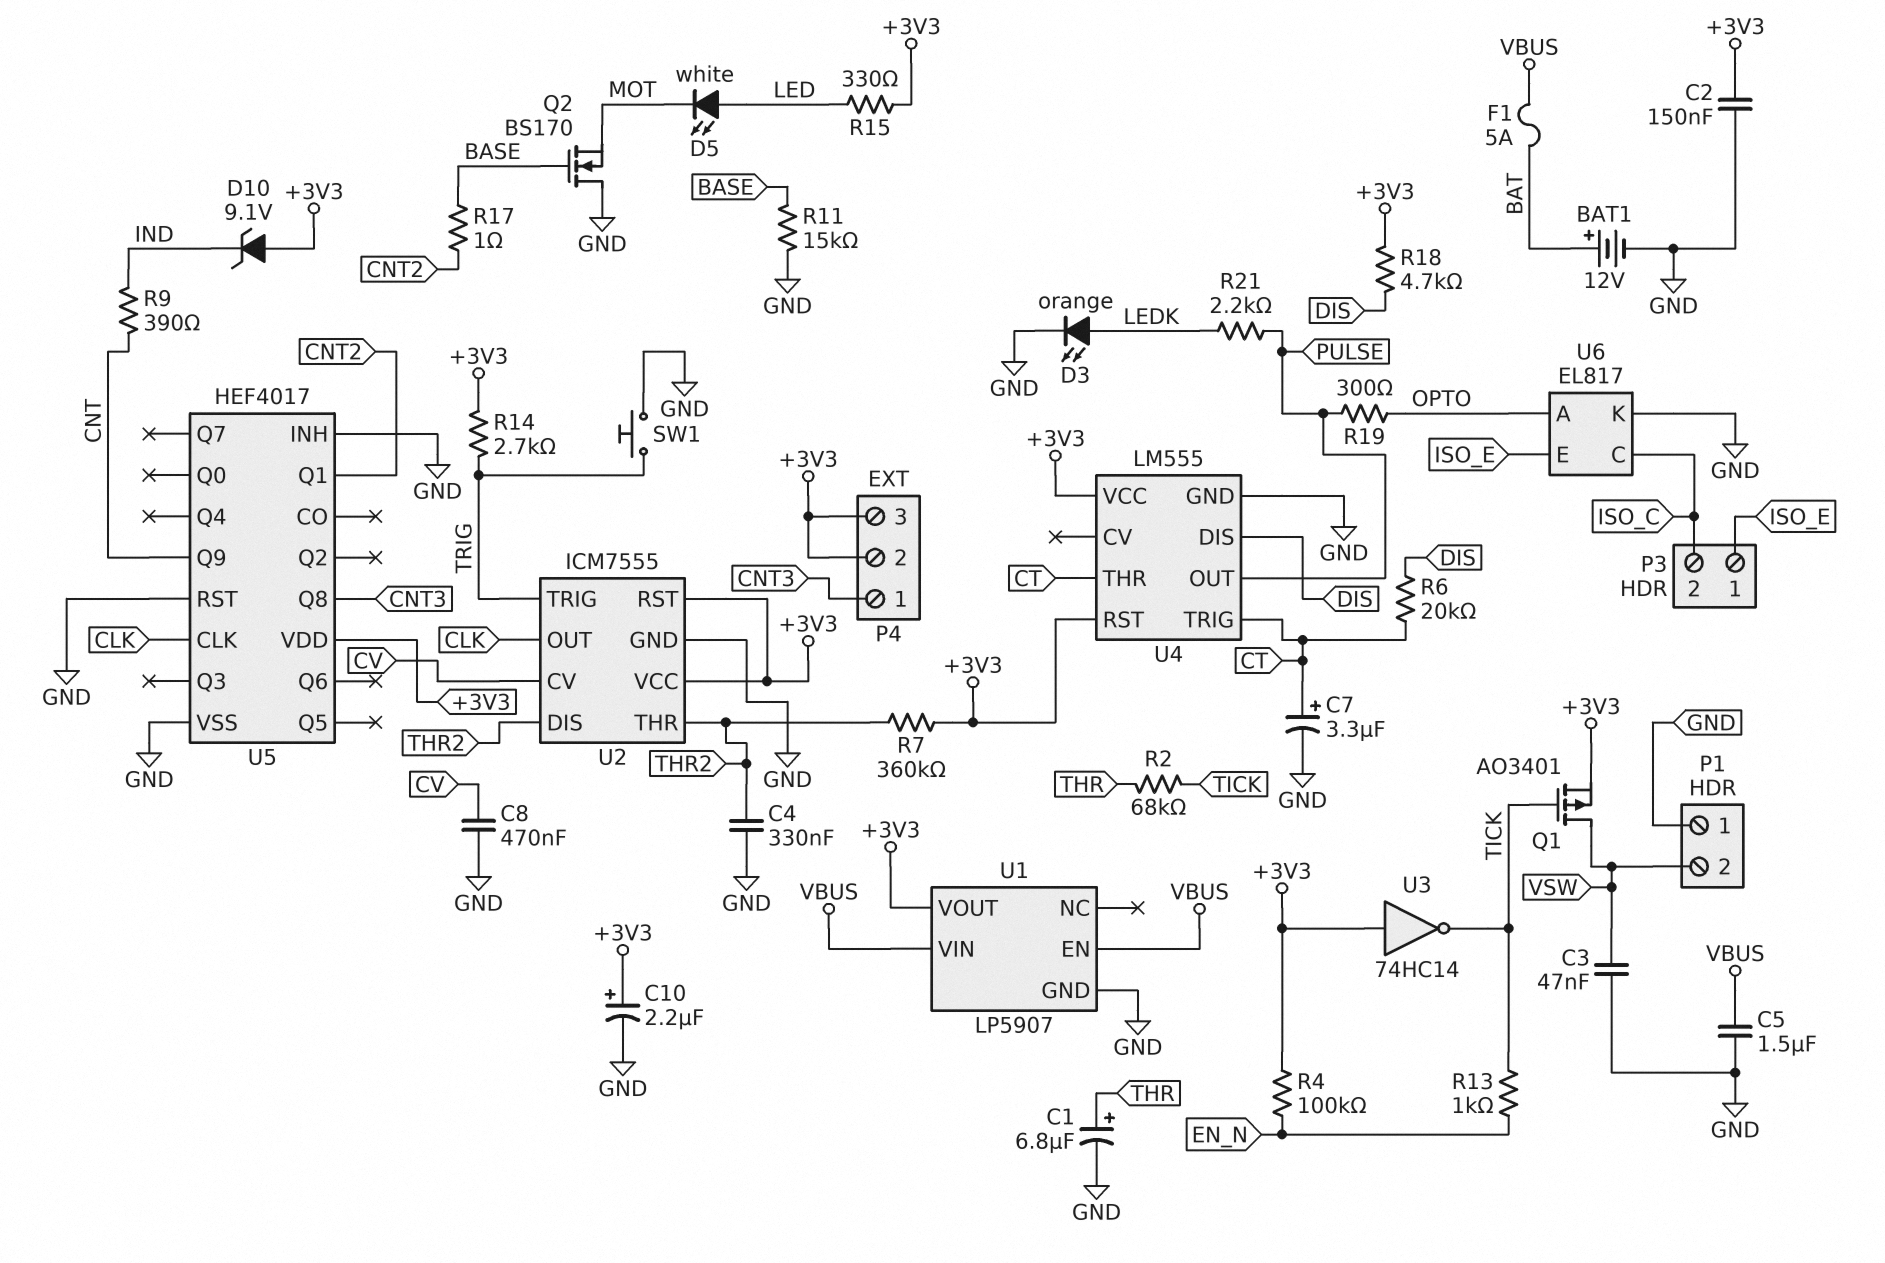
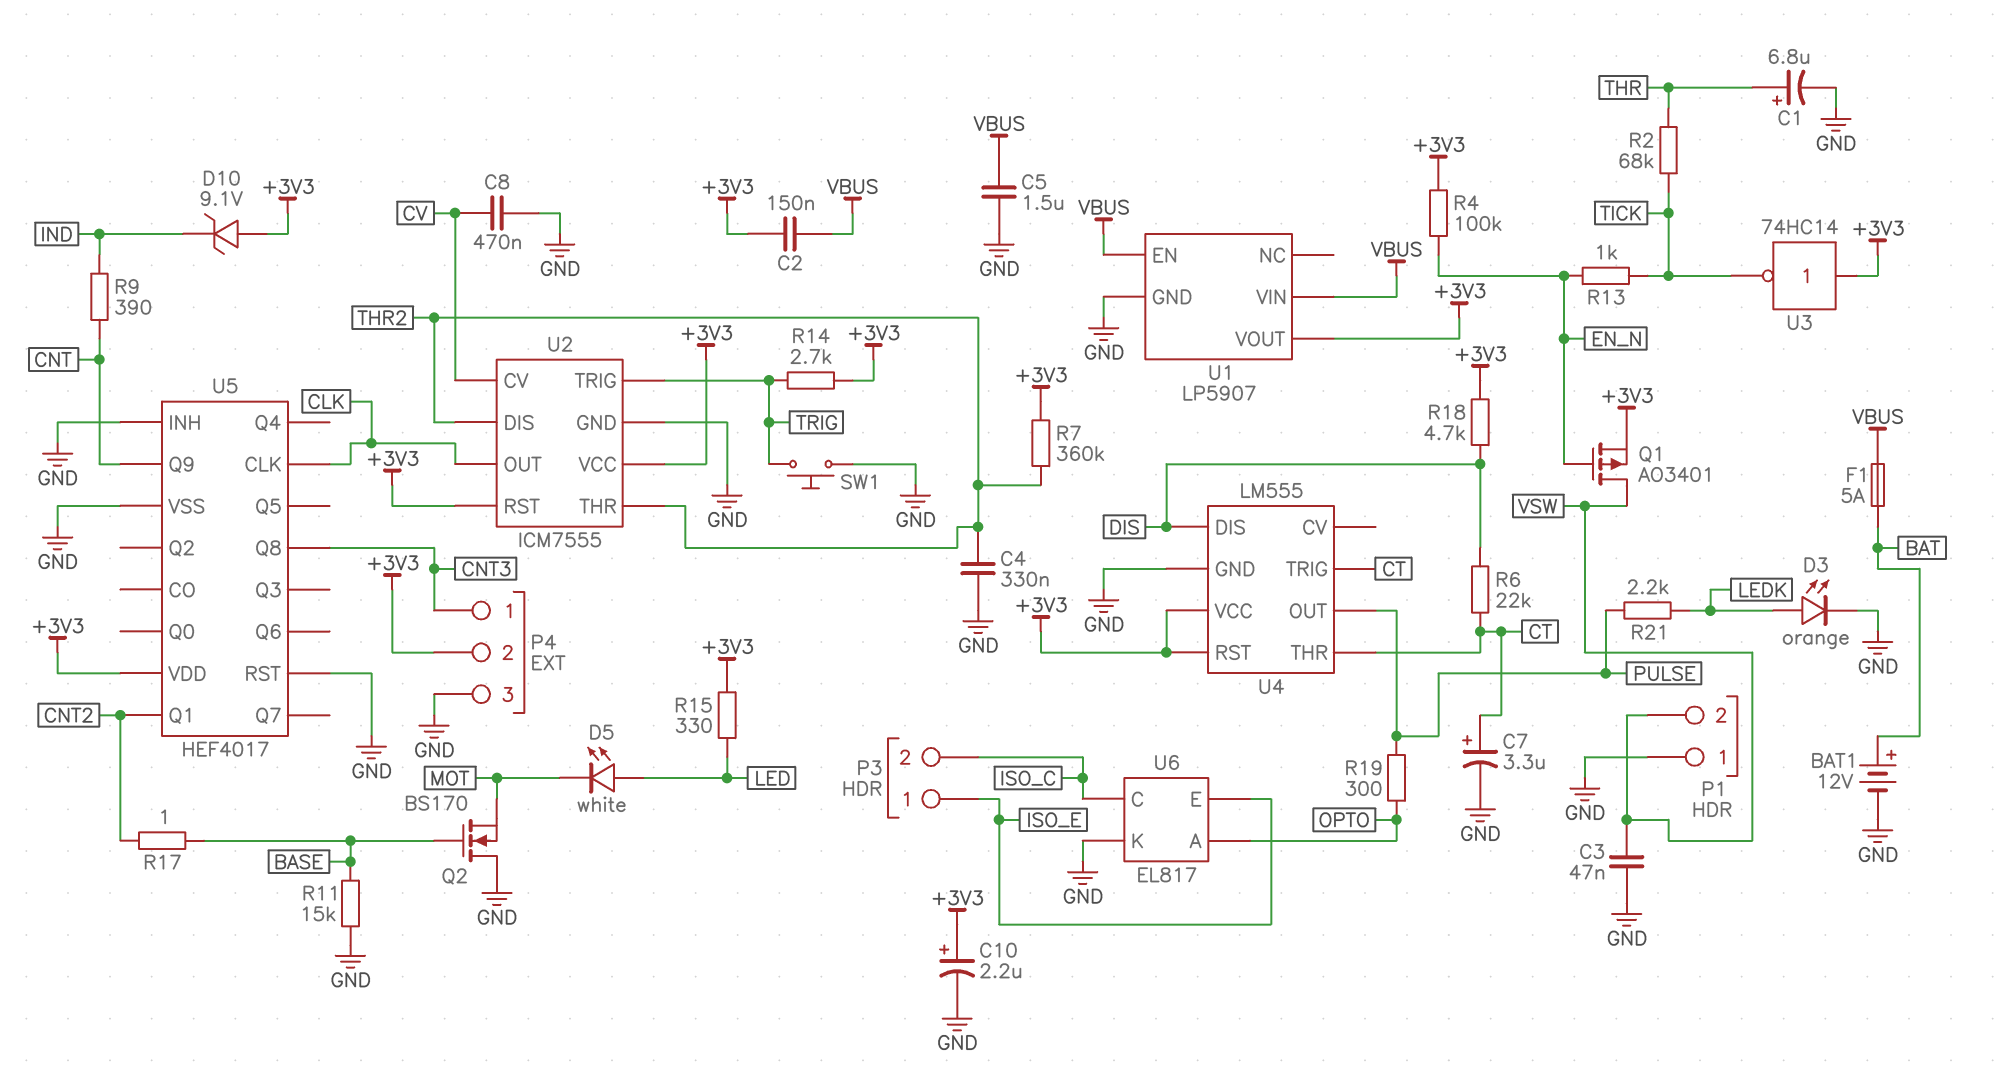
C2: 150nF (+3V3, GND) -> 150nF (+3V3, VBUS)
P4 pin 3: +3V3 -> GND
Q1: PMOS AO3401 (G TICK, D VSW, S +3V3) -> PMOS AO3401 (G EN_N, D VSW, S +3V3)
R6: 20k (CT, DIS) -> 22k (CT, DIS)

